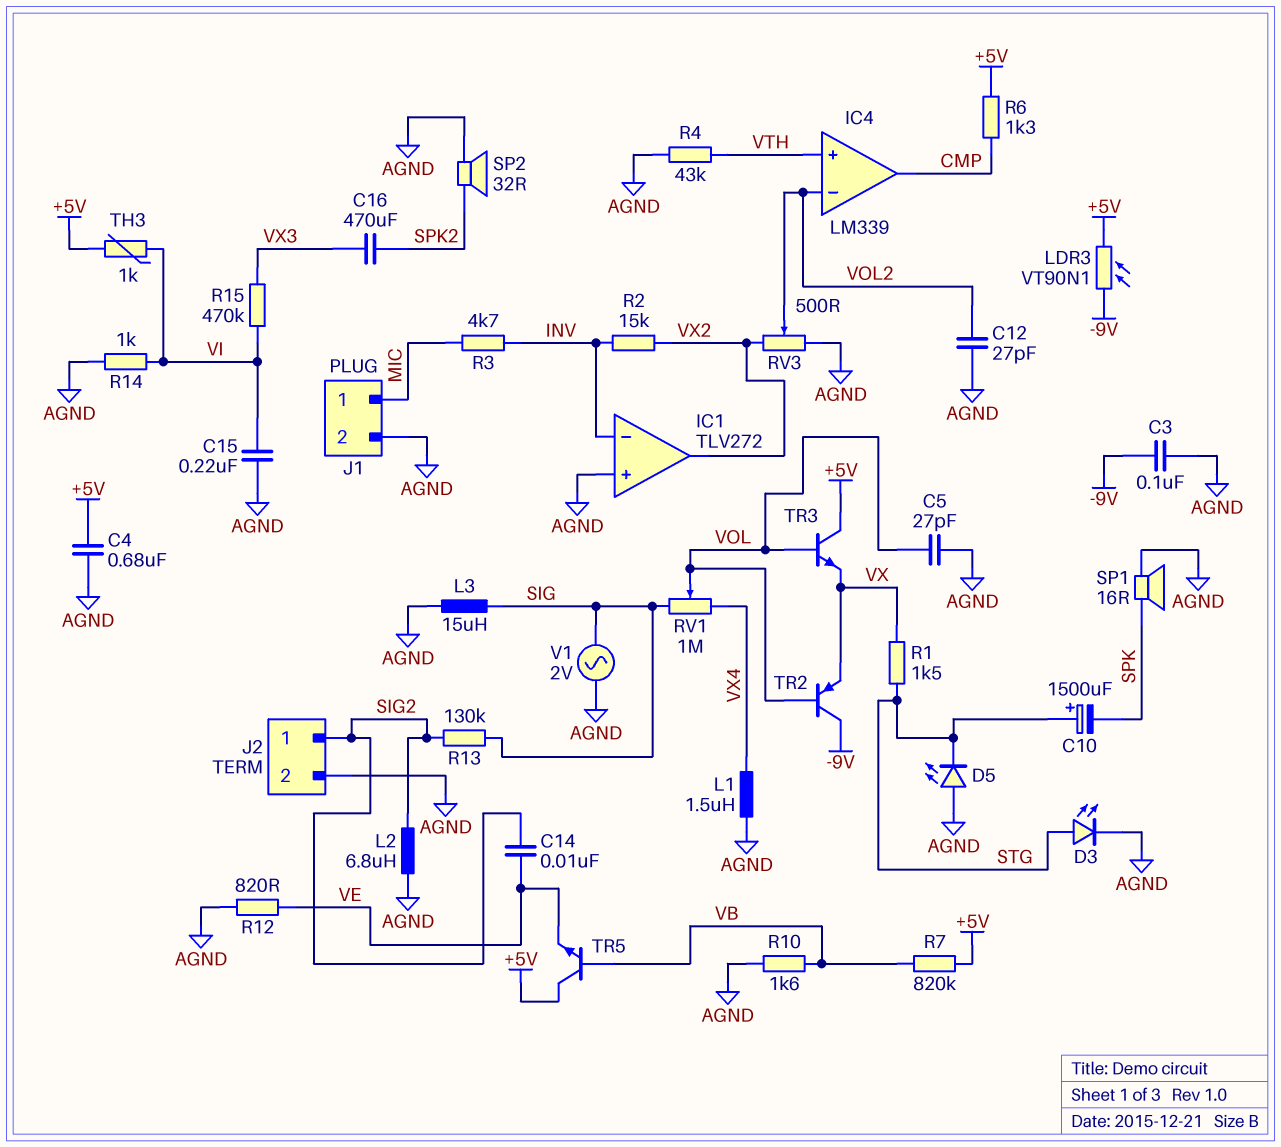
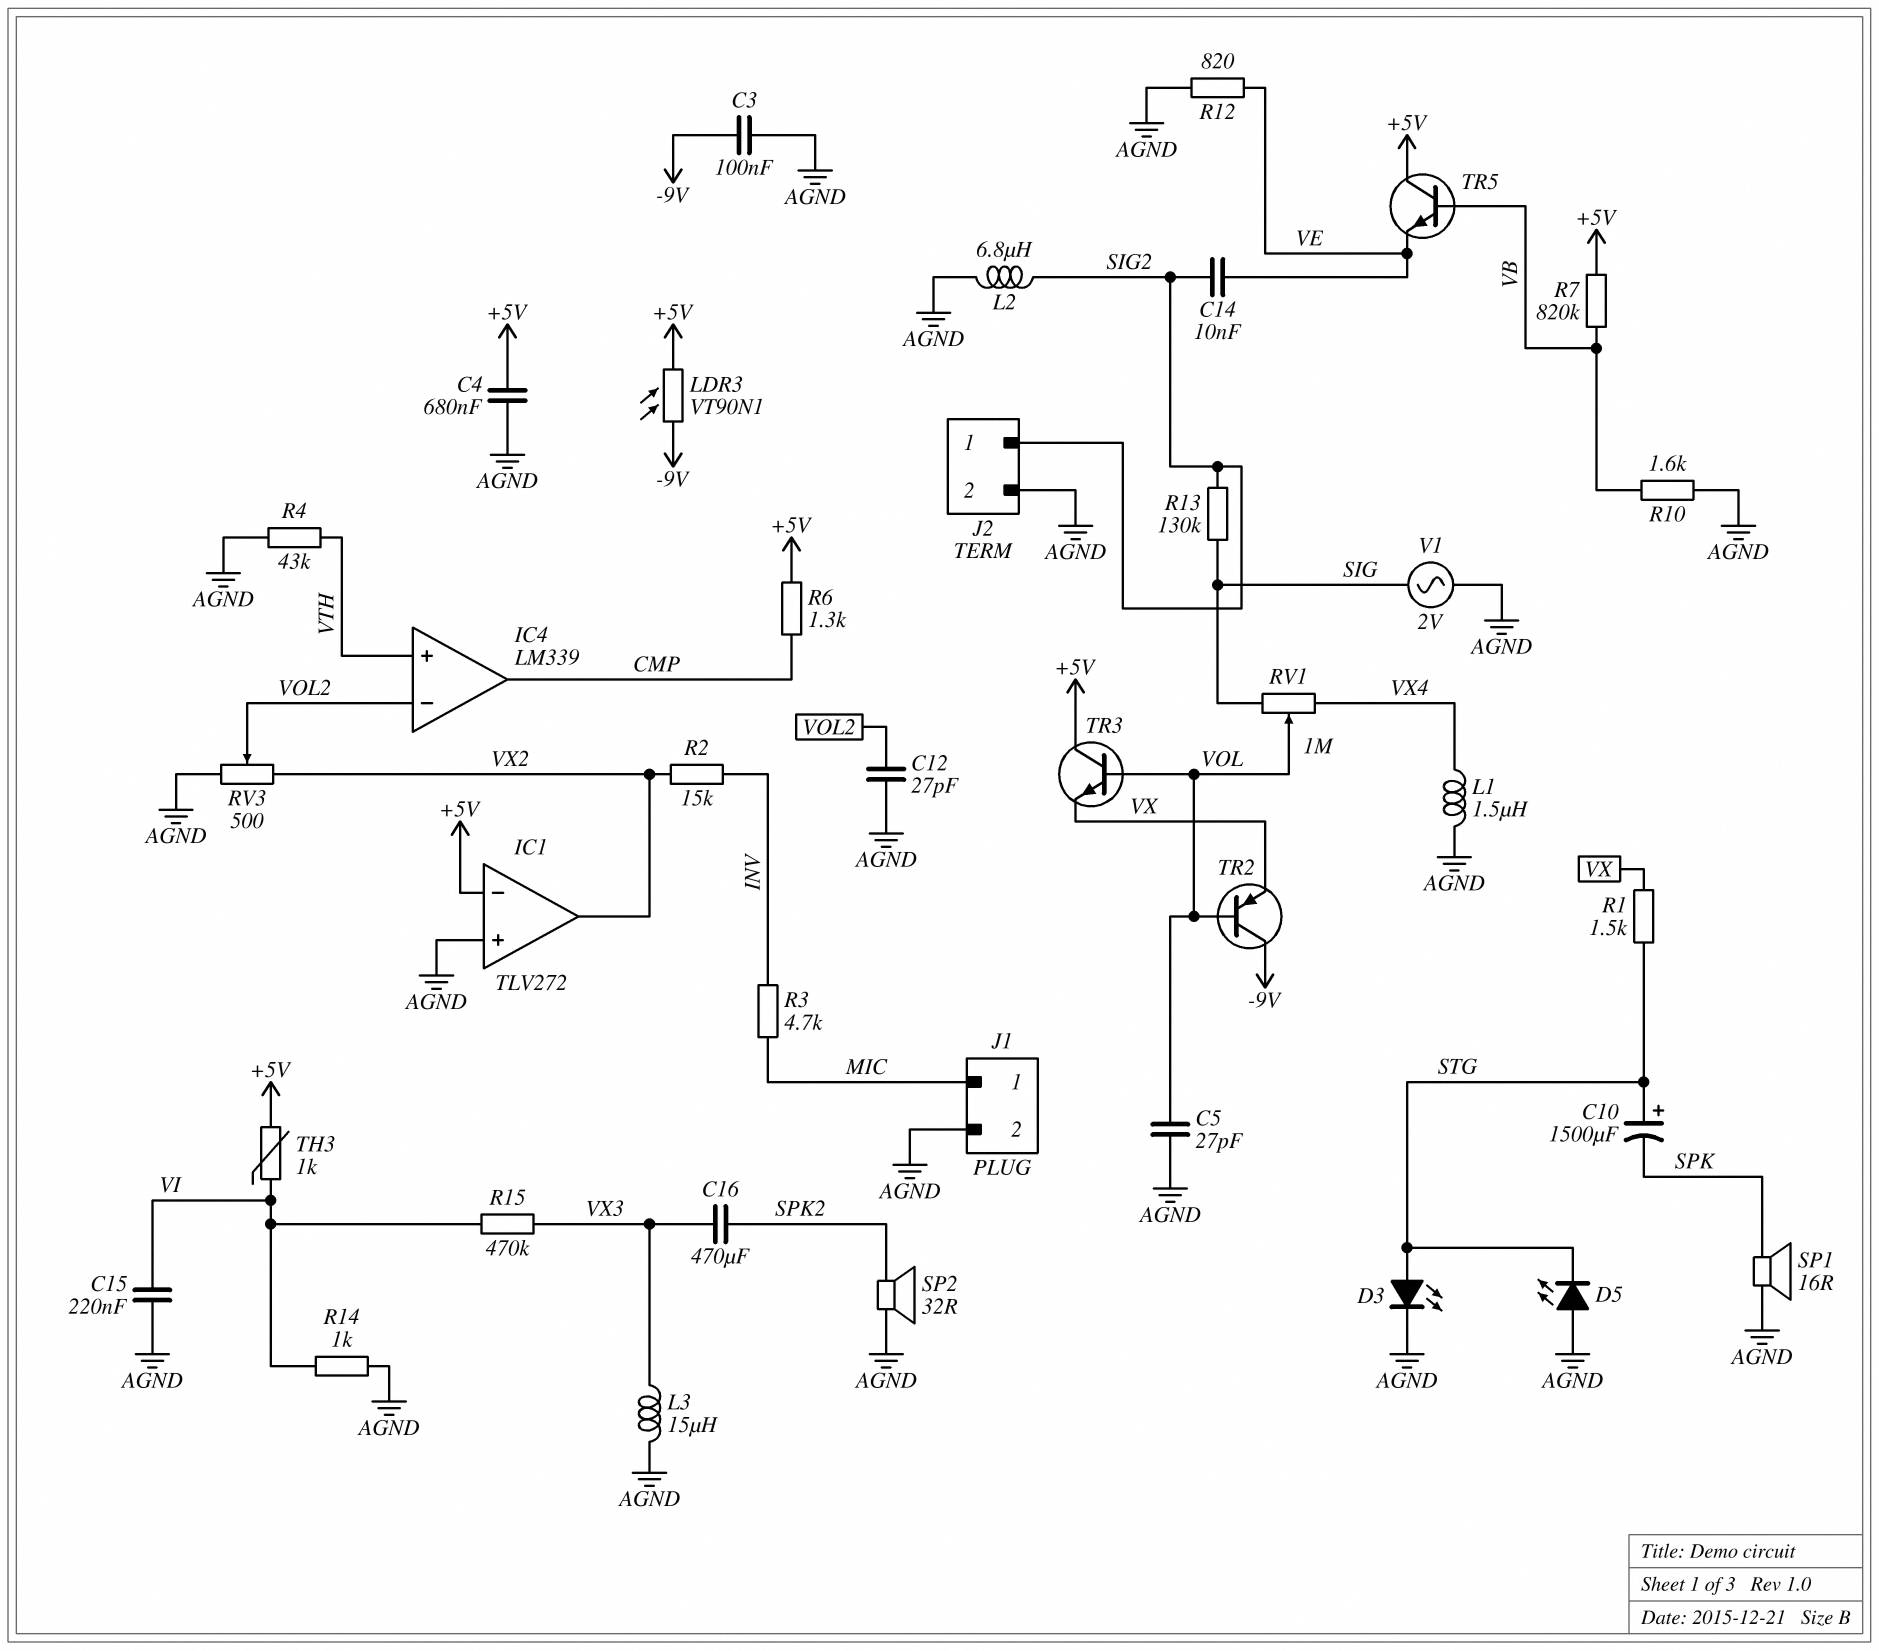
IC1 pin in-: INV -> +5V
L3: 15uH (AGND, SIG) -> 15uH (AGND, VX3)

